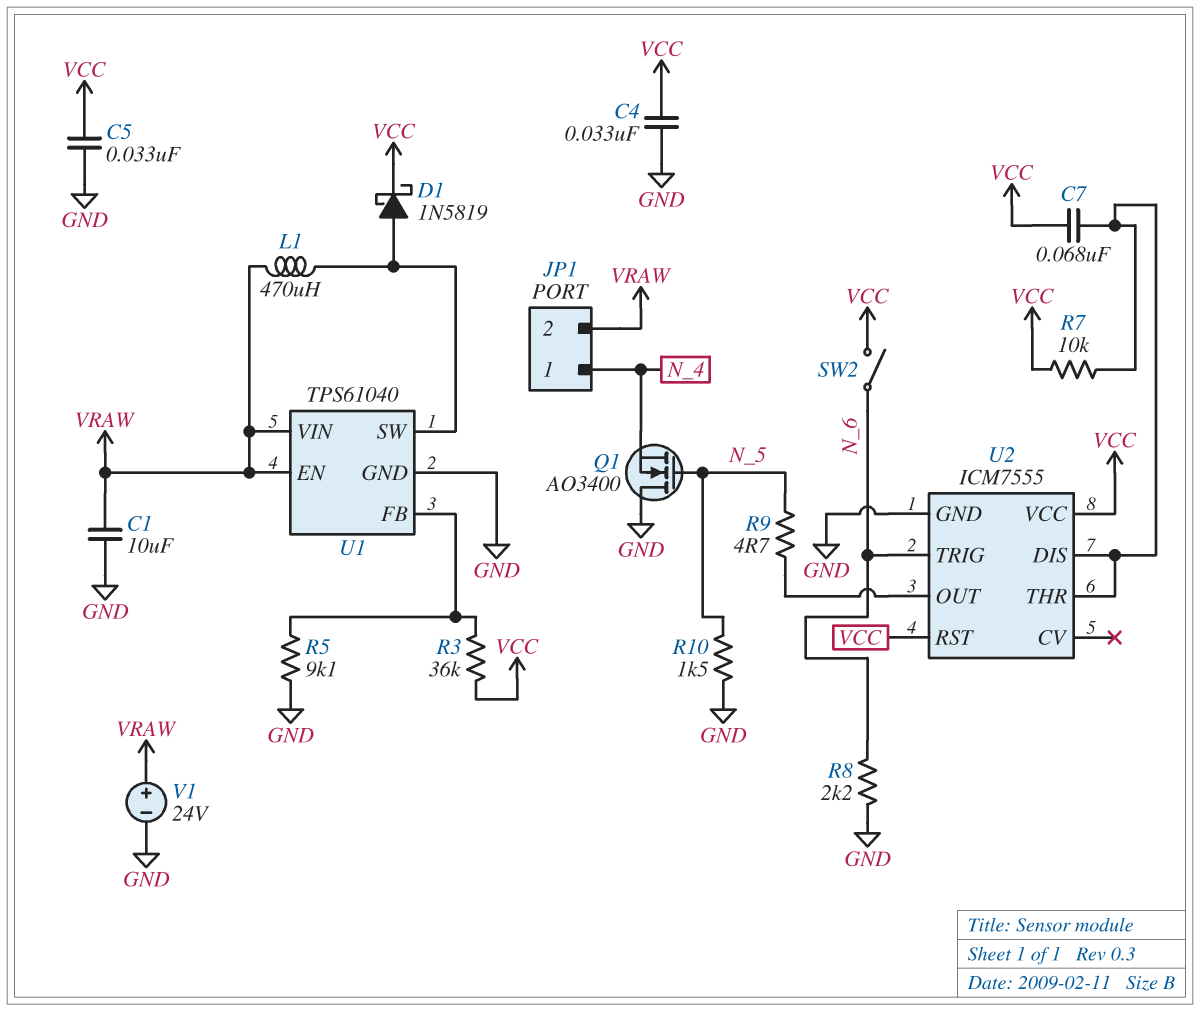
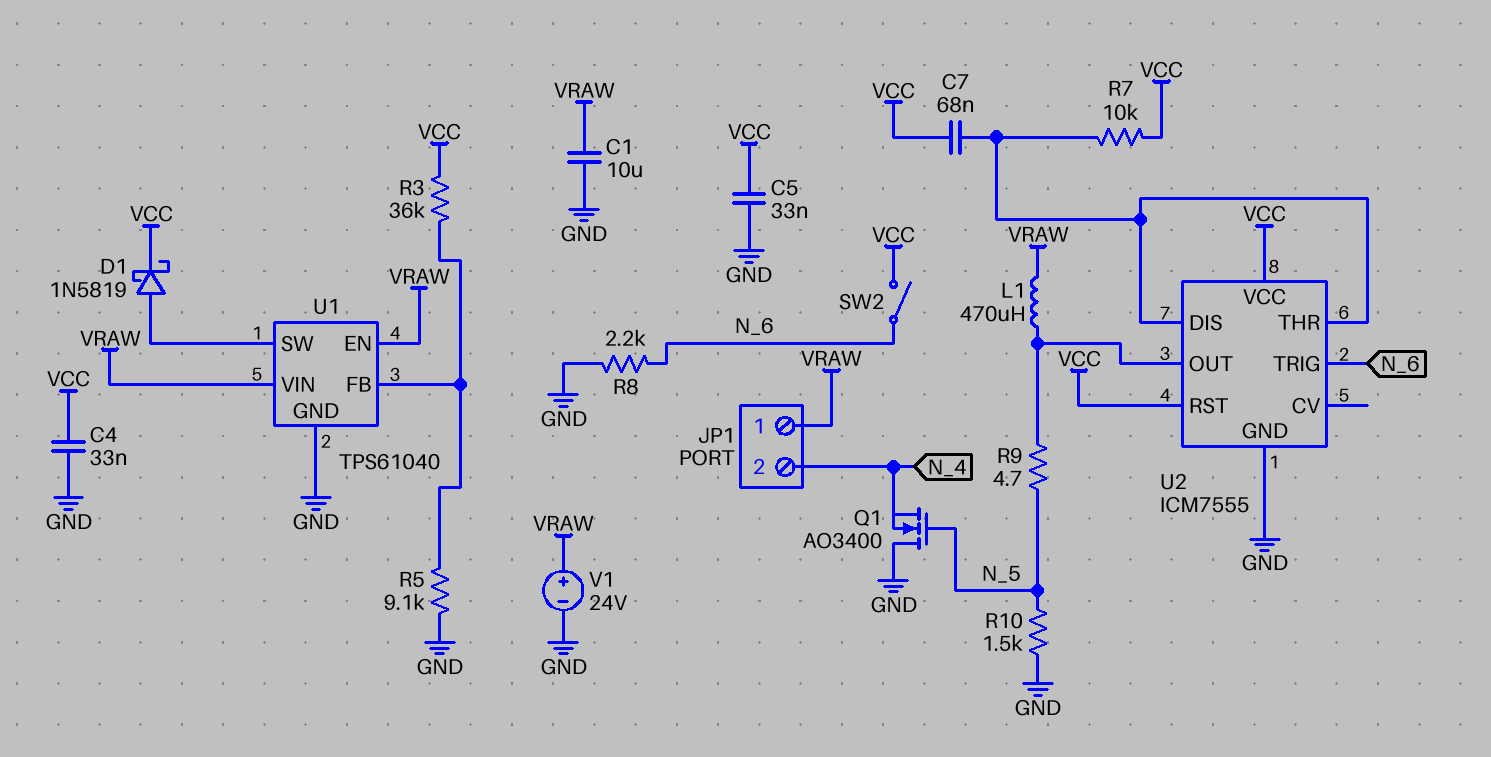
JP1 pin 1: N_4 -> VRAW
JP1 pin 2: VRAW -> N_4
L1: 470uH (U1/SW, VRAW) -> 470uH (U2/OUT, VRAW)

